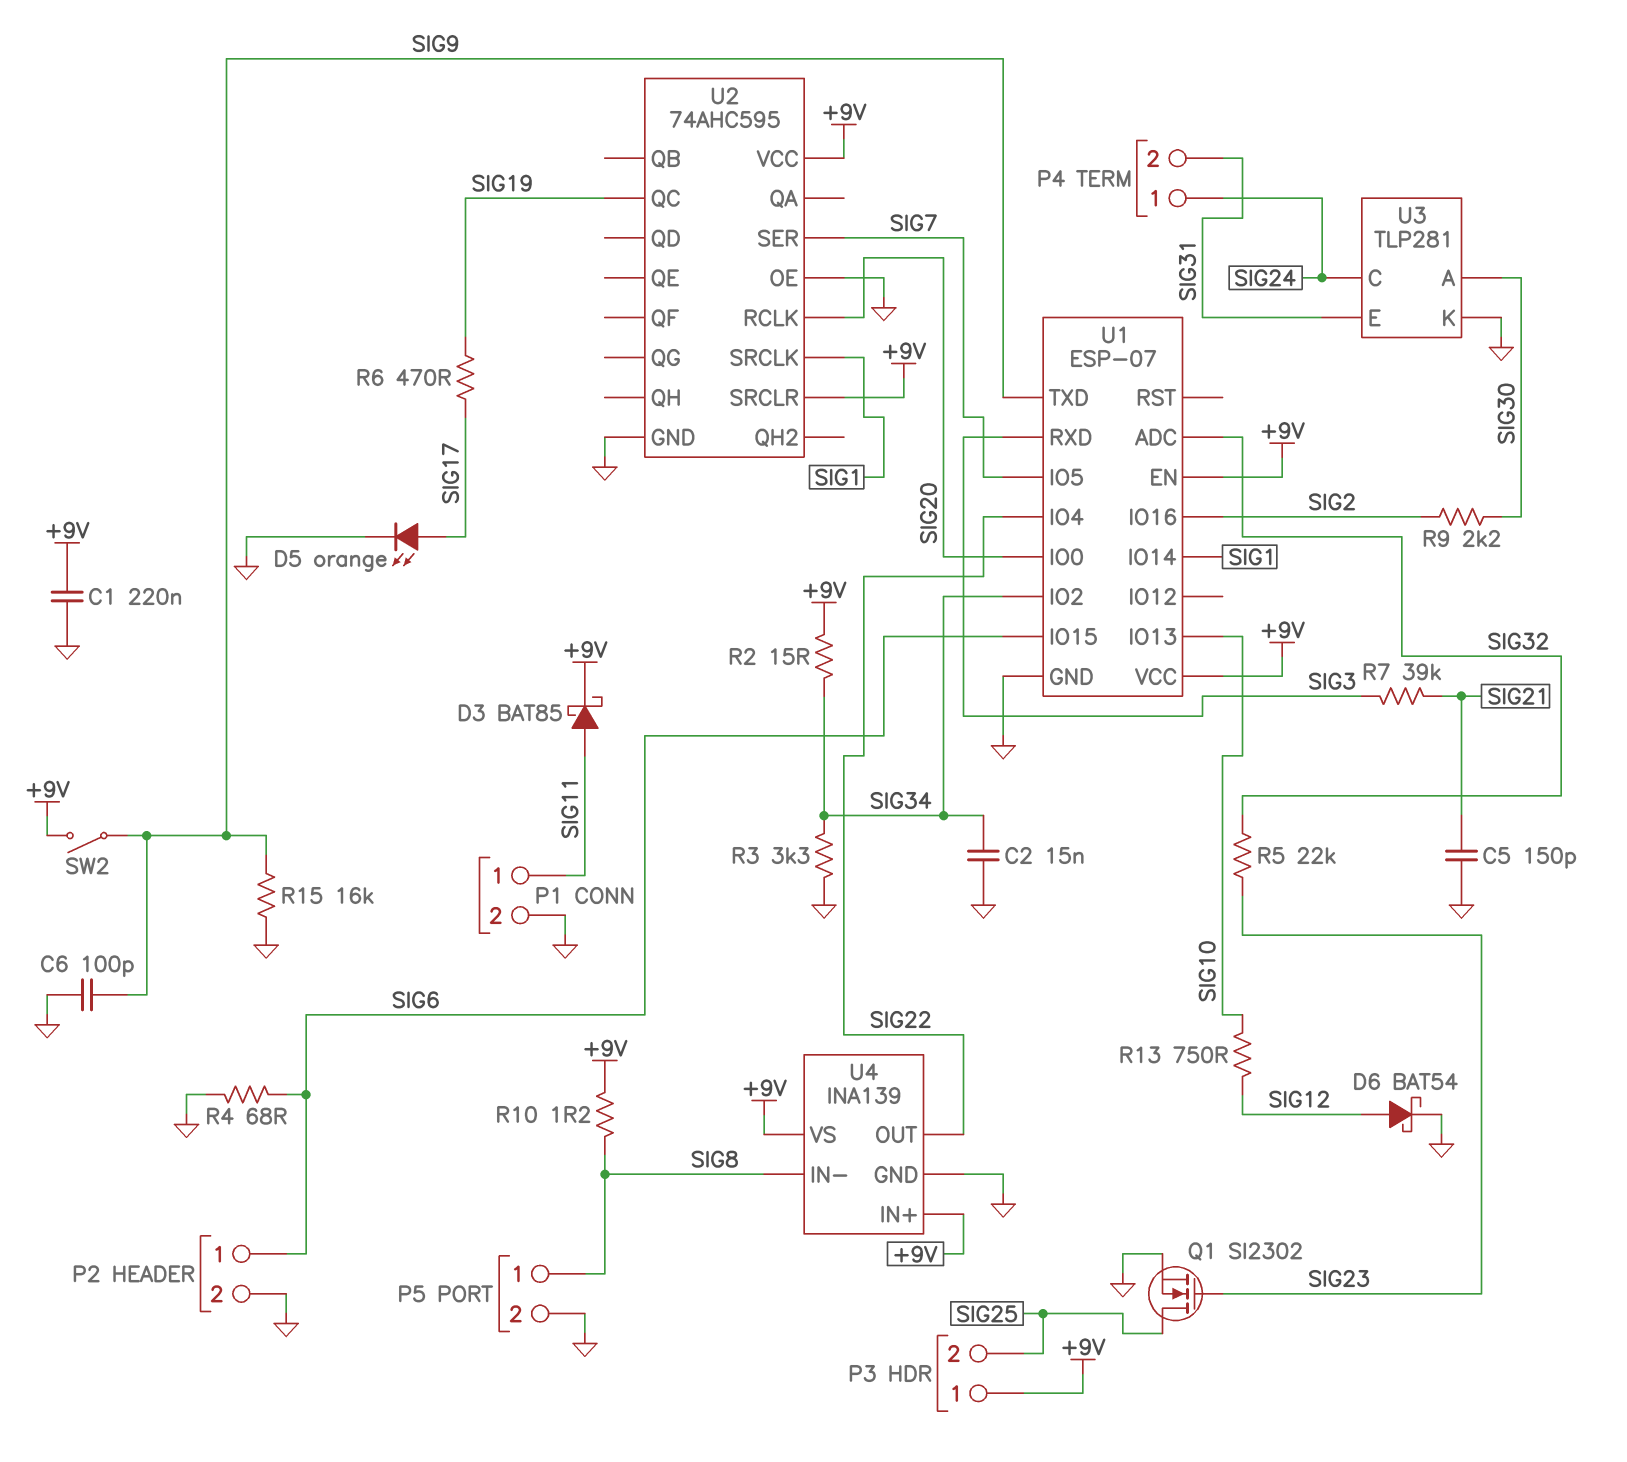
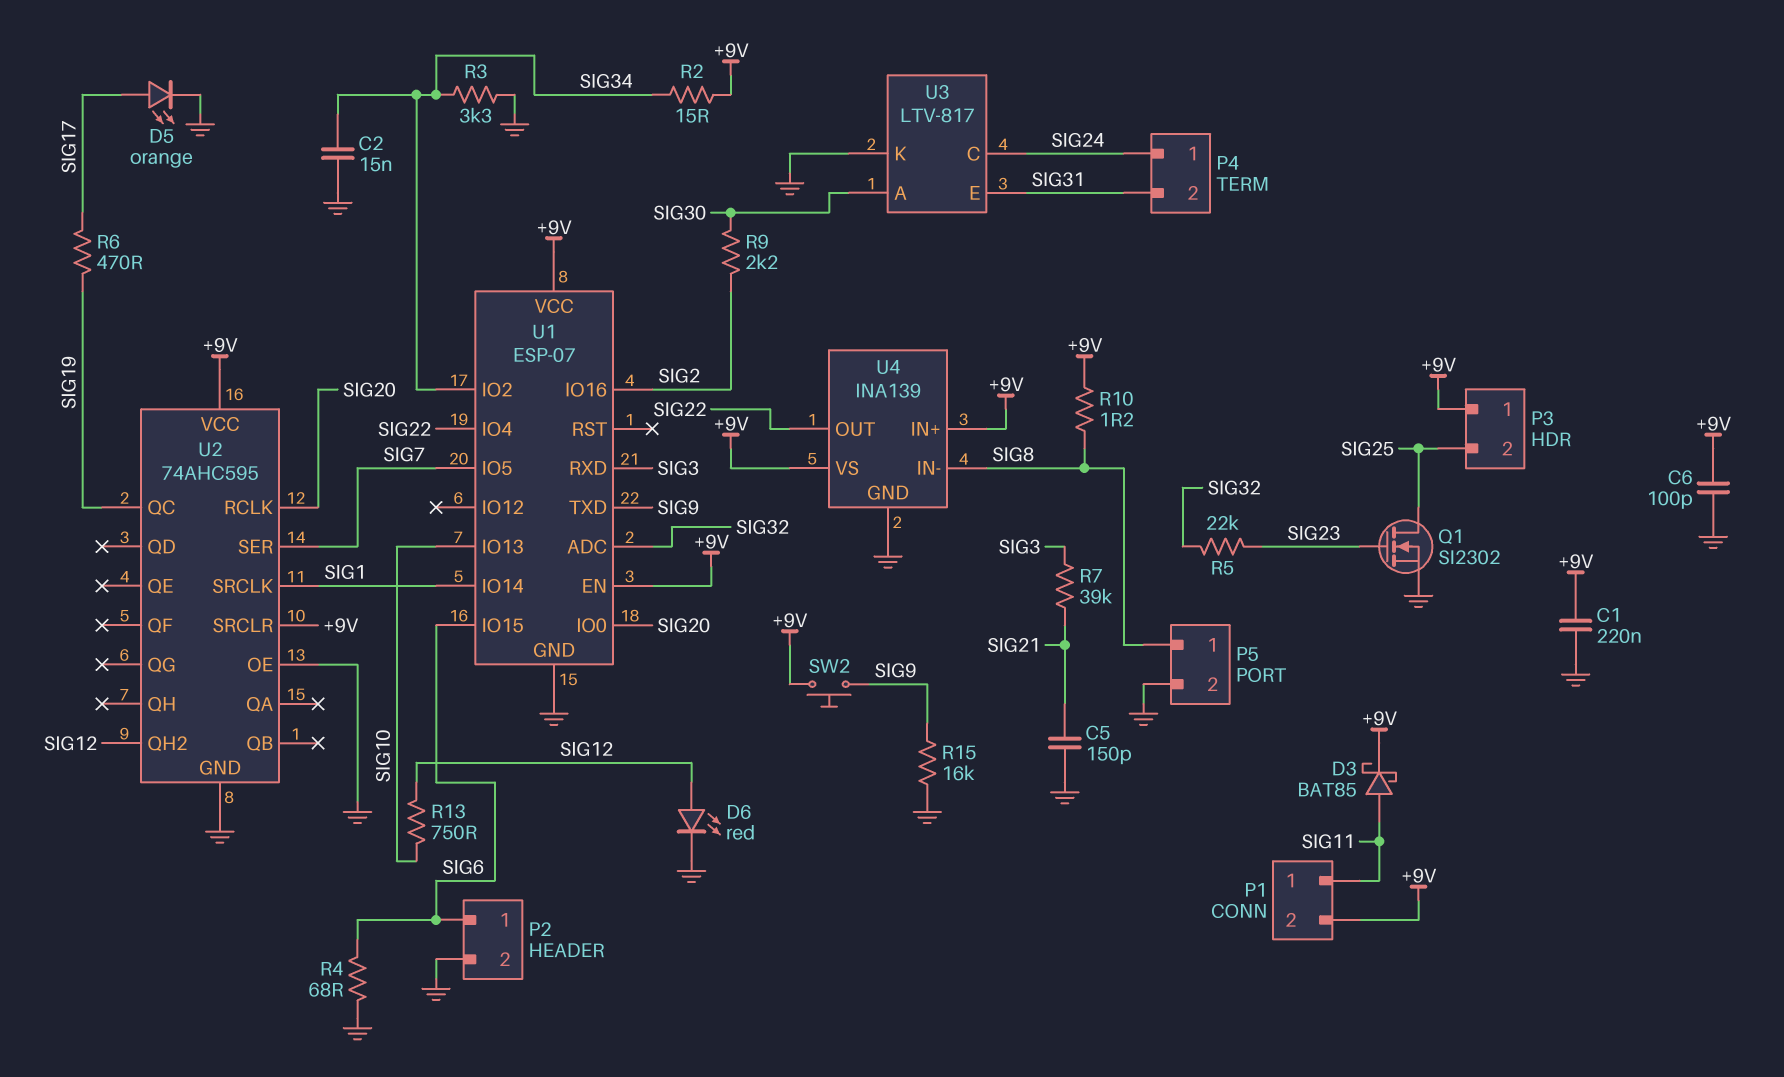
C6: 100pF (GND, SIG9) -> 100pF (+9V, GND)
D6: schottky BAT54 (A SIG12, K GND) -> LED red (A SIG12, K GND)
P1 pin 2: GND -> +9V
SW2: switch (+9V, SIG9) -> button (+9V, SIG9)
U2 pin QH2: none -> SIG12
U3: TLP281 -> LTV-817

